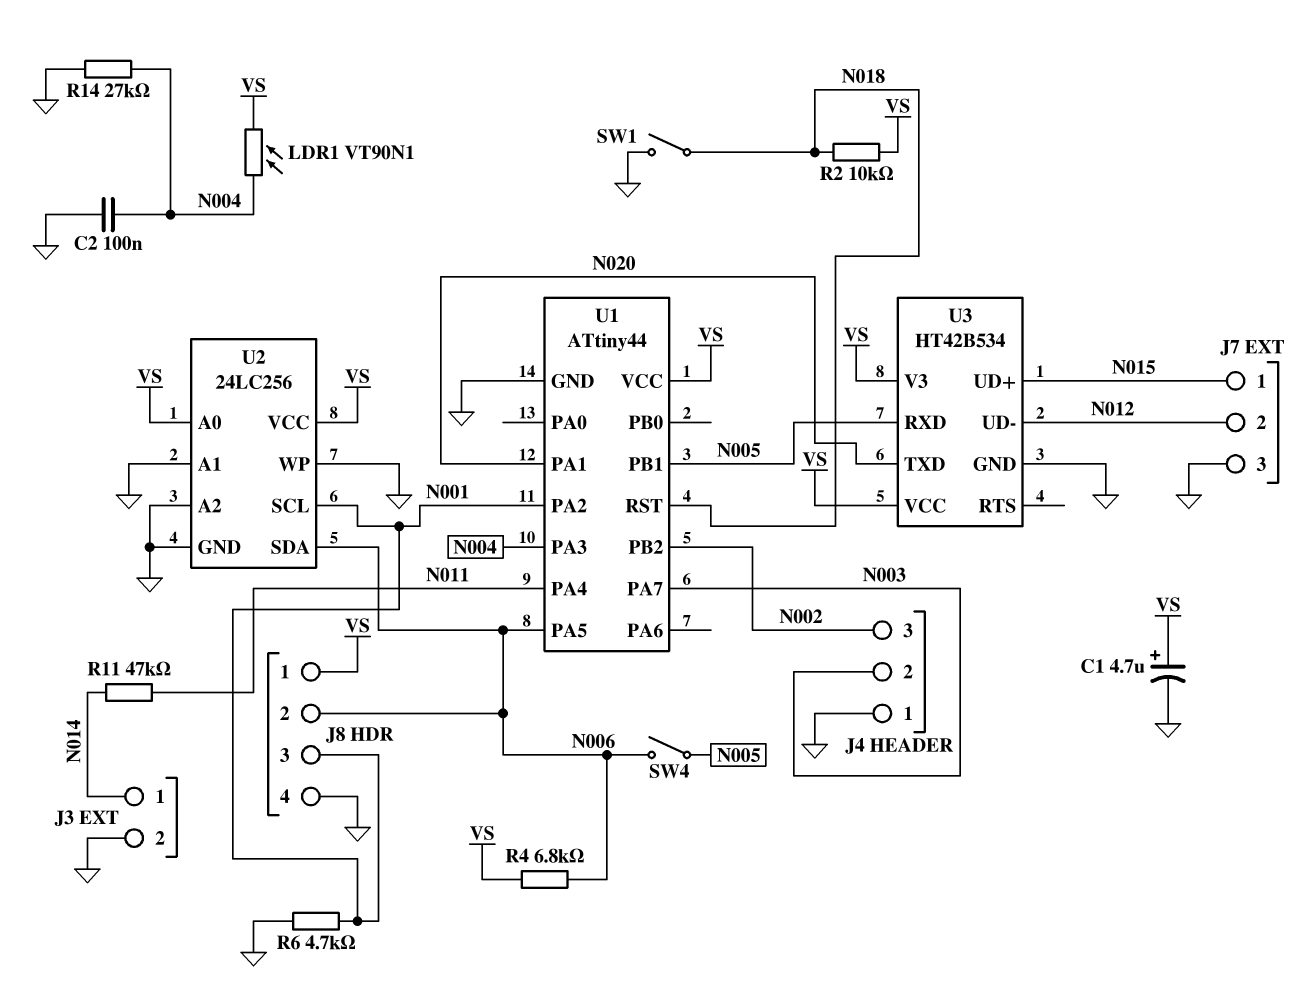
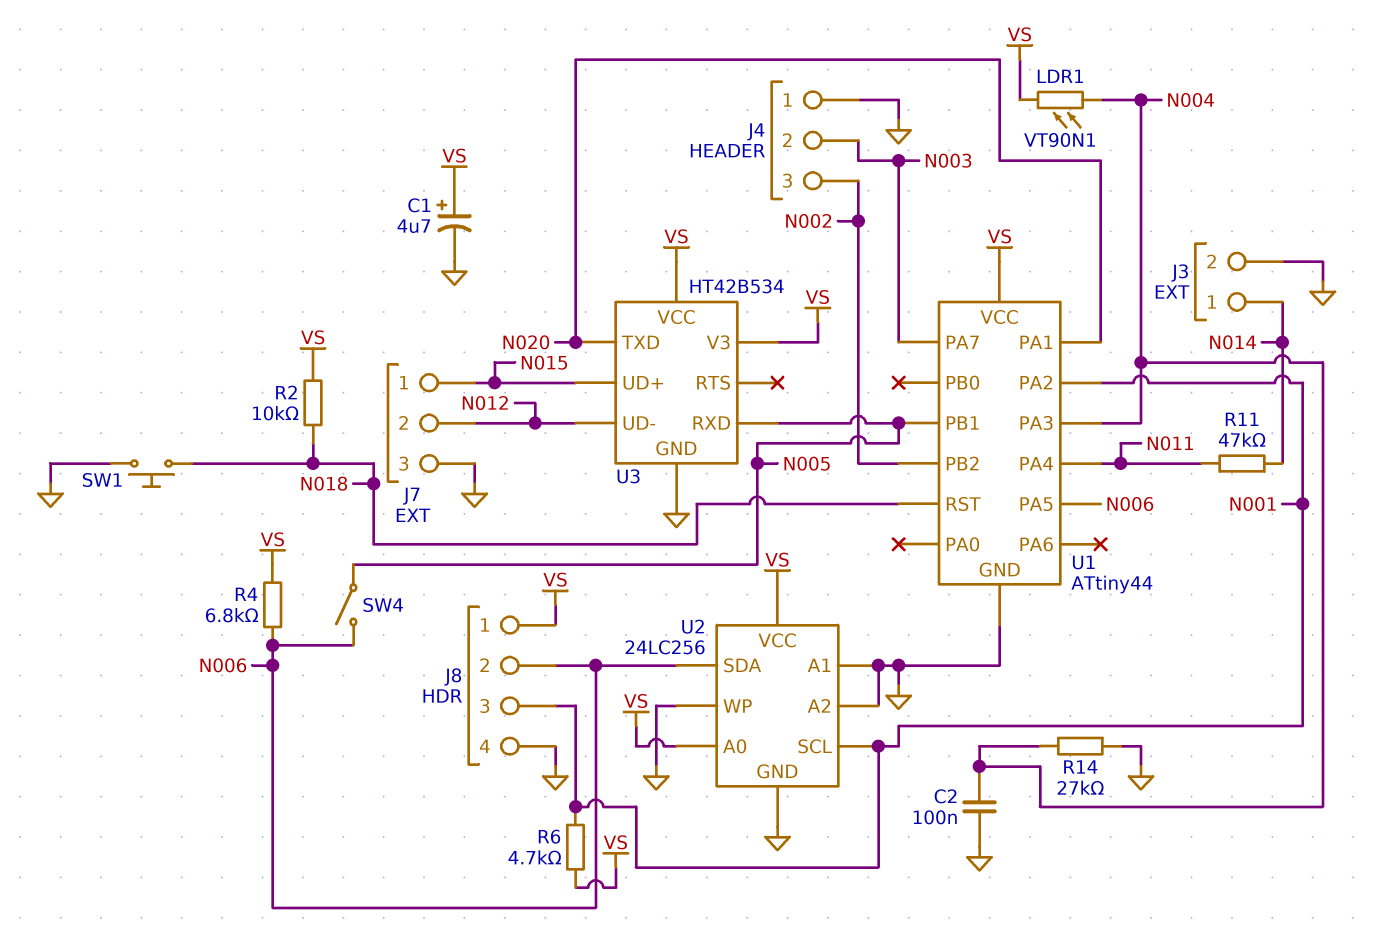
R6: 4.7k (GND, N001) -> 4.7k (N001, VS)
SW1: switch (GND, N018) -> button (GND, N018)

